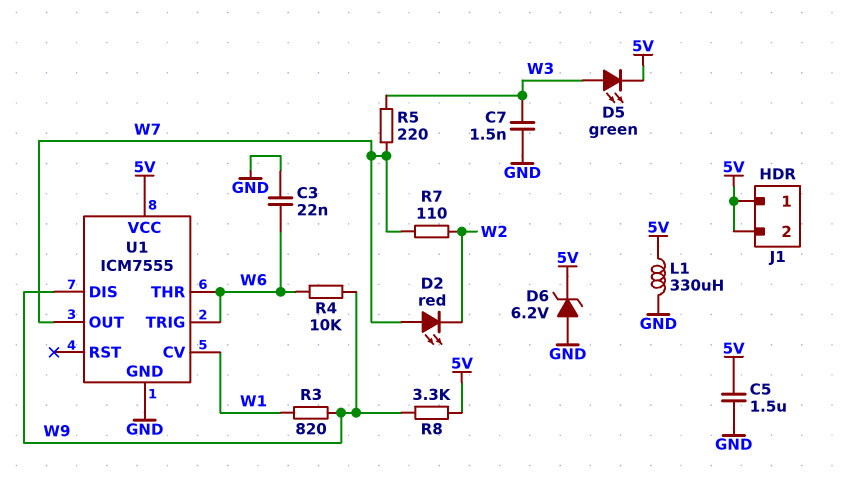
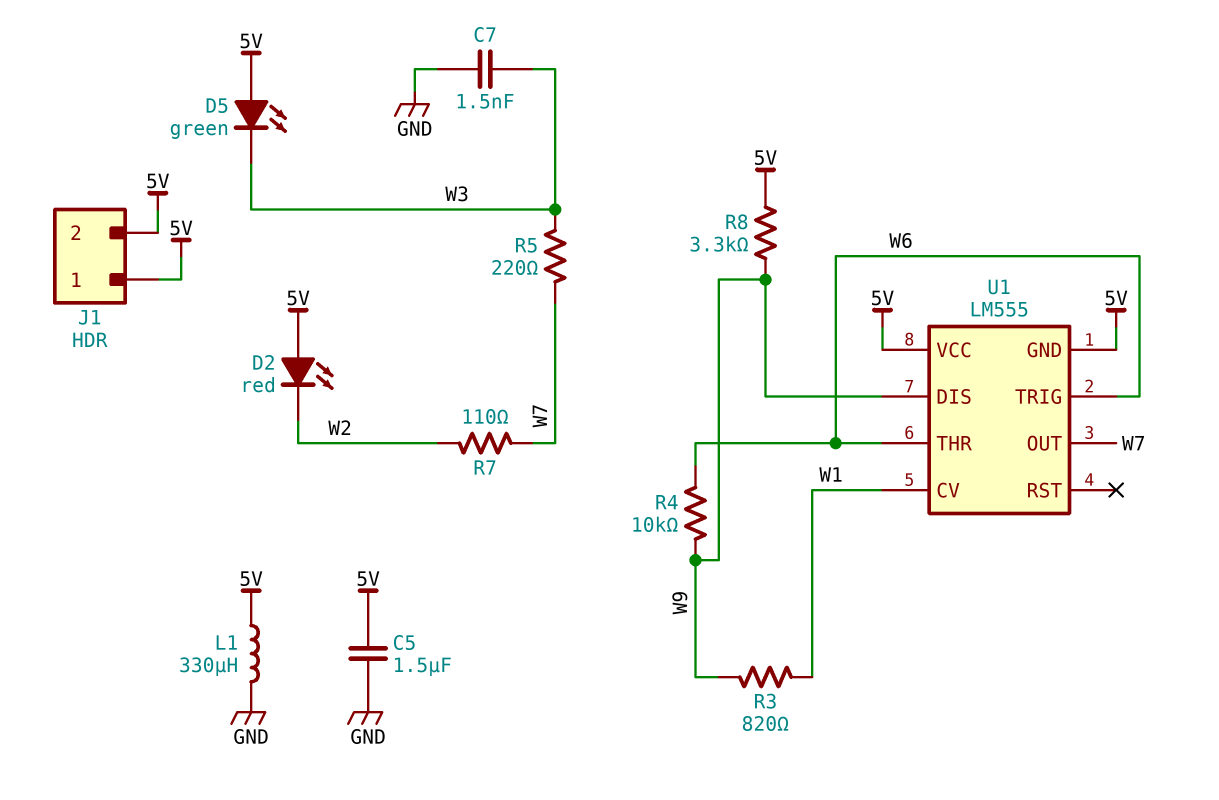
C3: 22nF (GND, W6) -> none
D2: LED red (A W7, K W2) -> LED red (A 5V, K W2)
D5: LED green (A W3, K 5V) -> LED green (A 5V, K W3)
D6: zener 6.2V (A GND, K 5V) -> none
U1: ICM7555 -> LM555
U1 pin GND: GND -> 5V

